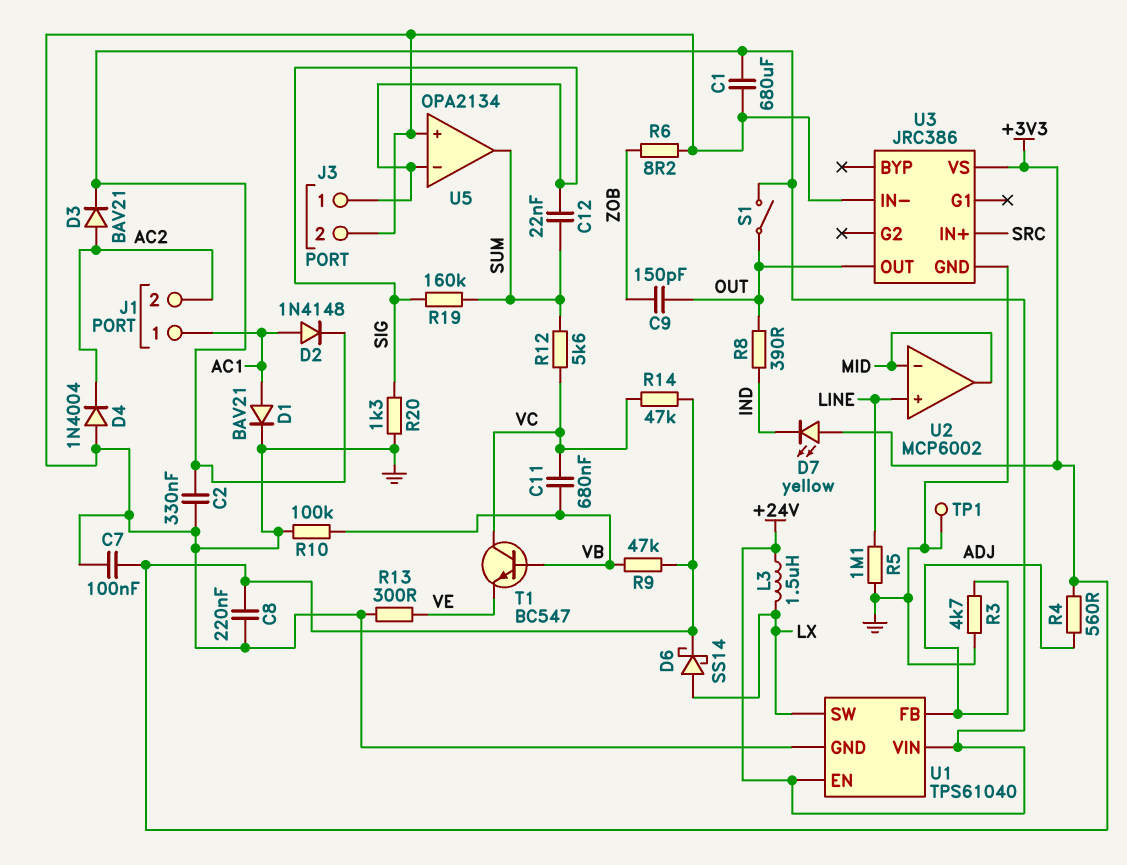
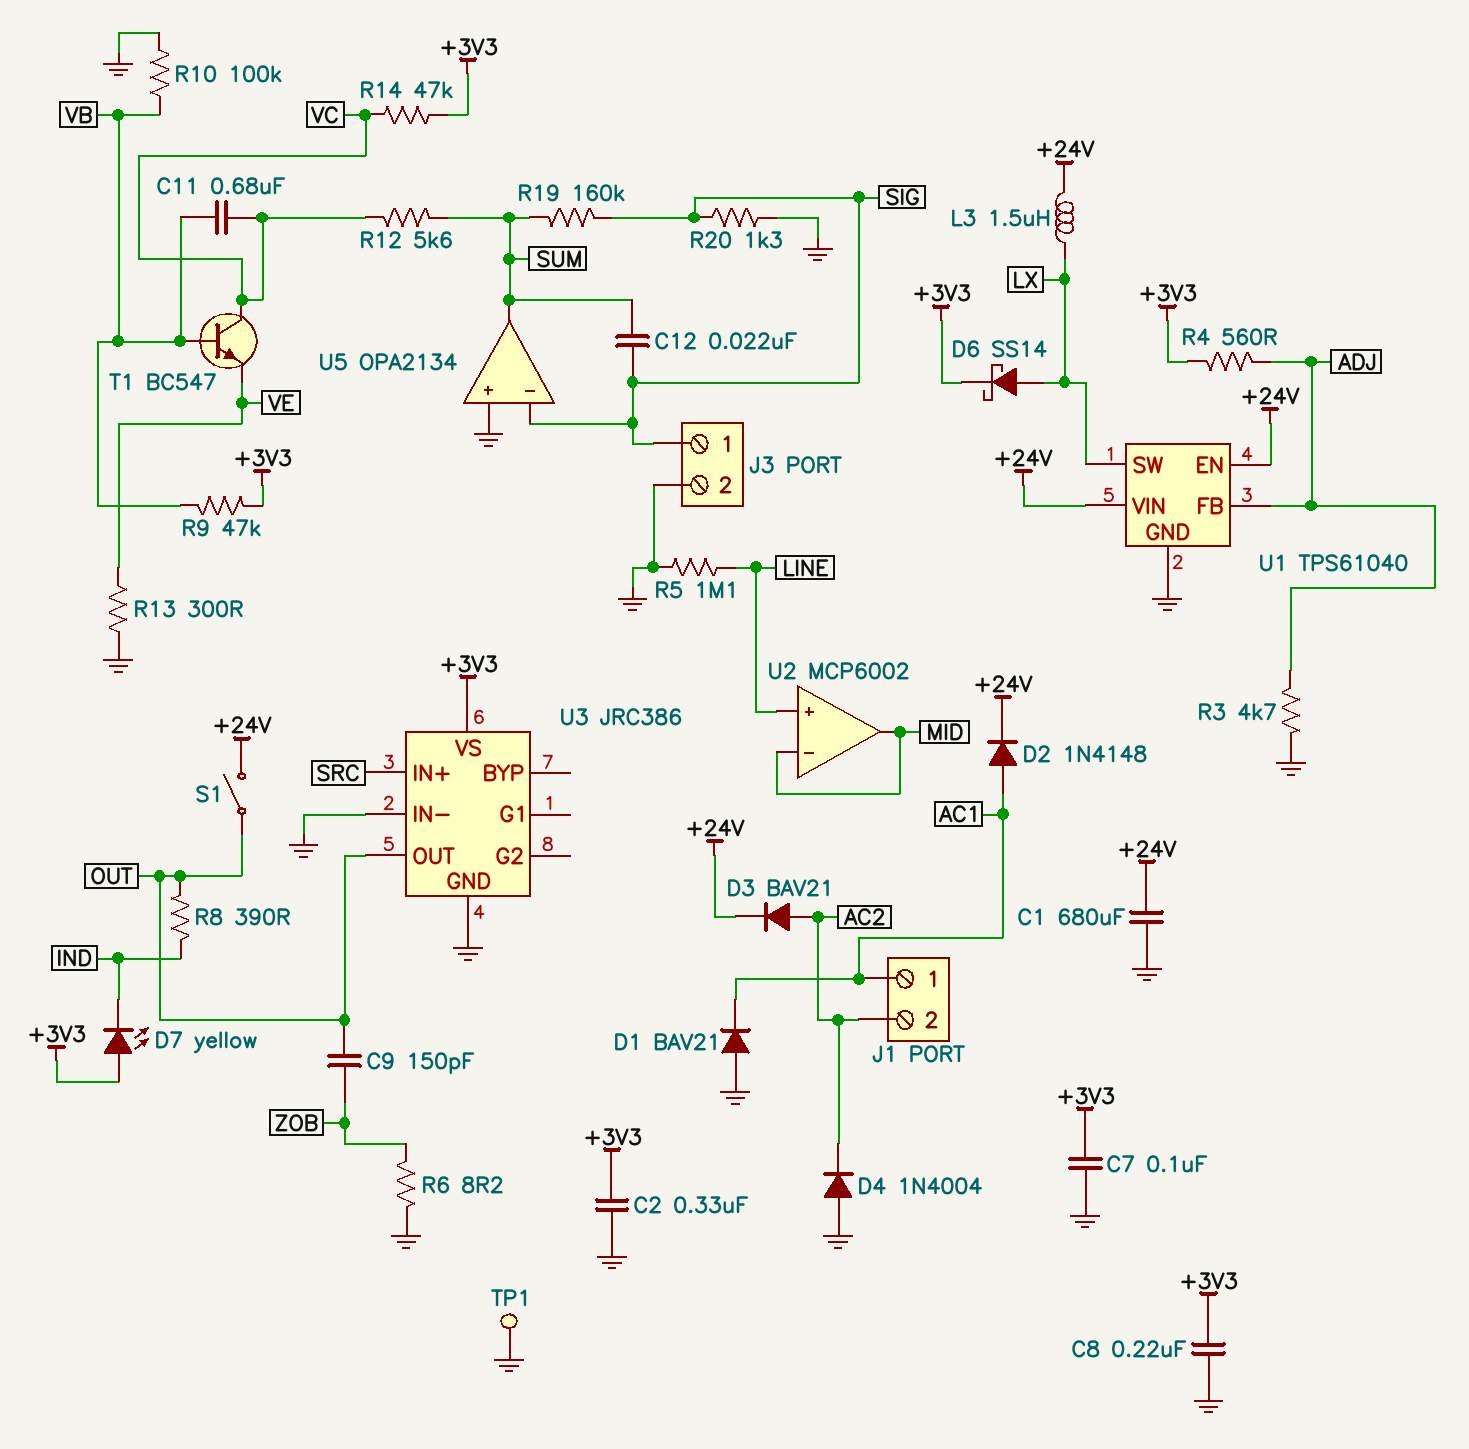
C2: 330nF (+24V, GND) -> 330nF (+3V3, GND)
D1: diode BAV21 (A AC1, K GND) -> diode BAV21 (A GND, K AC1)

